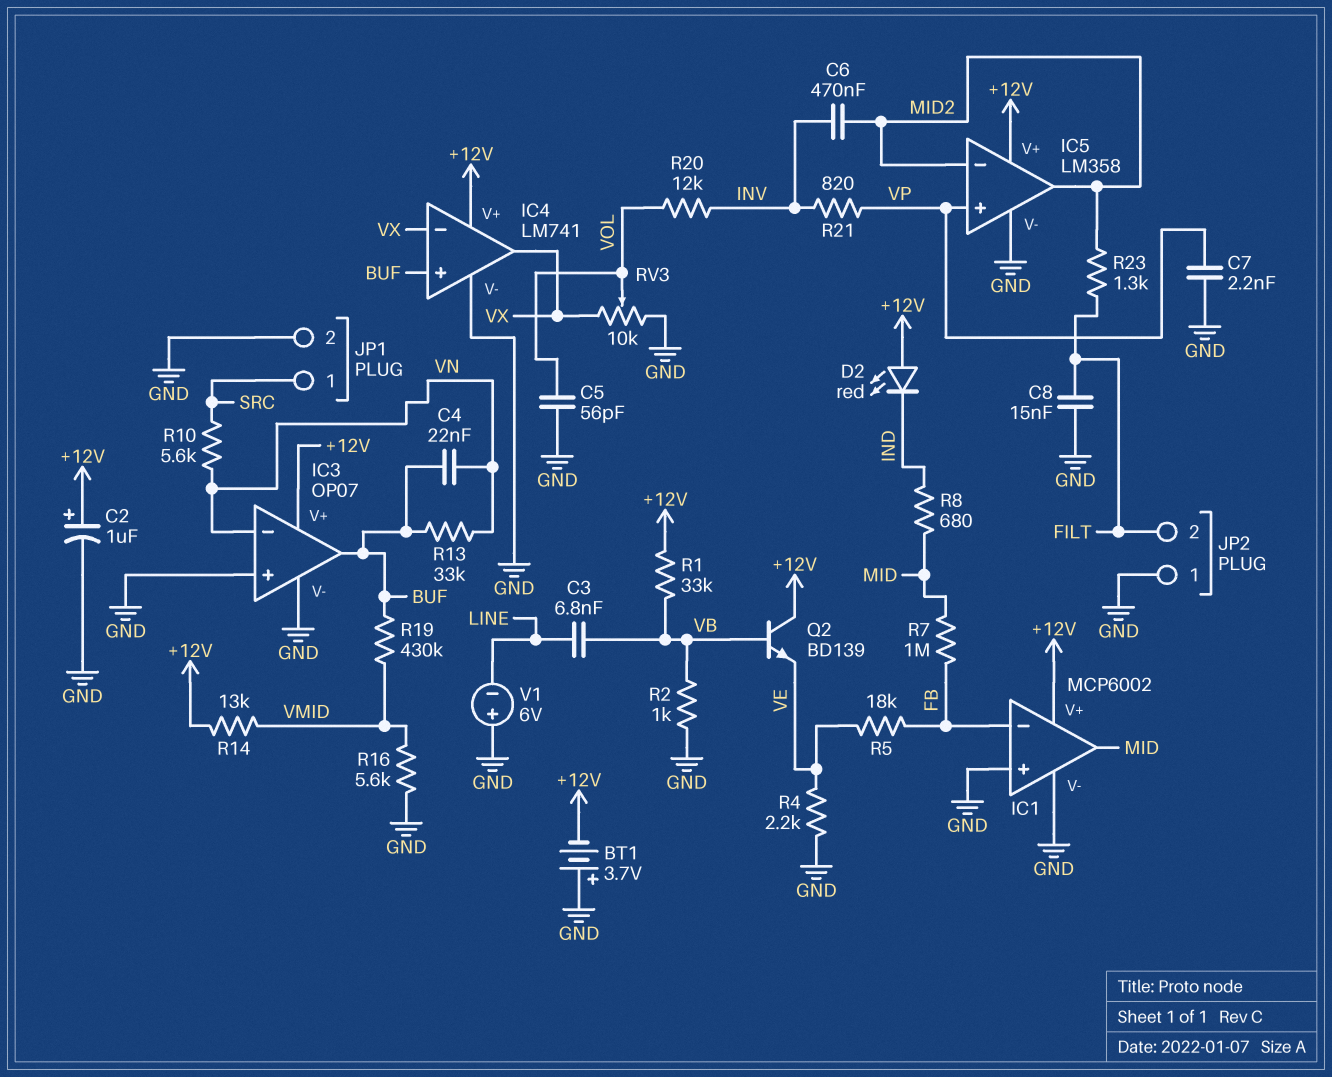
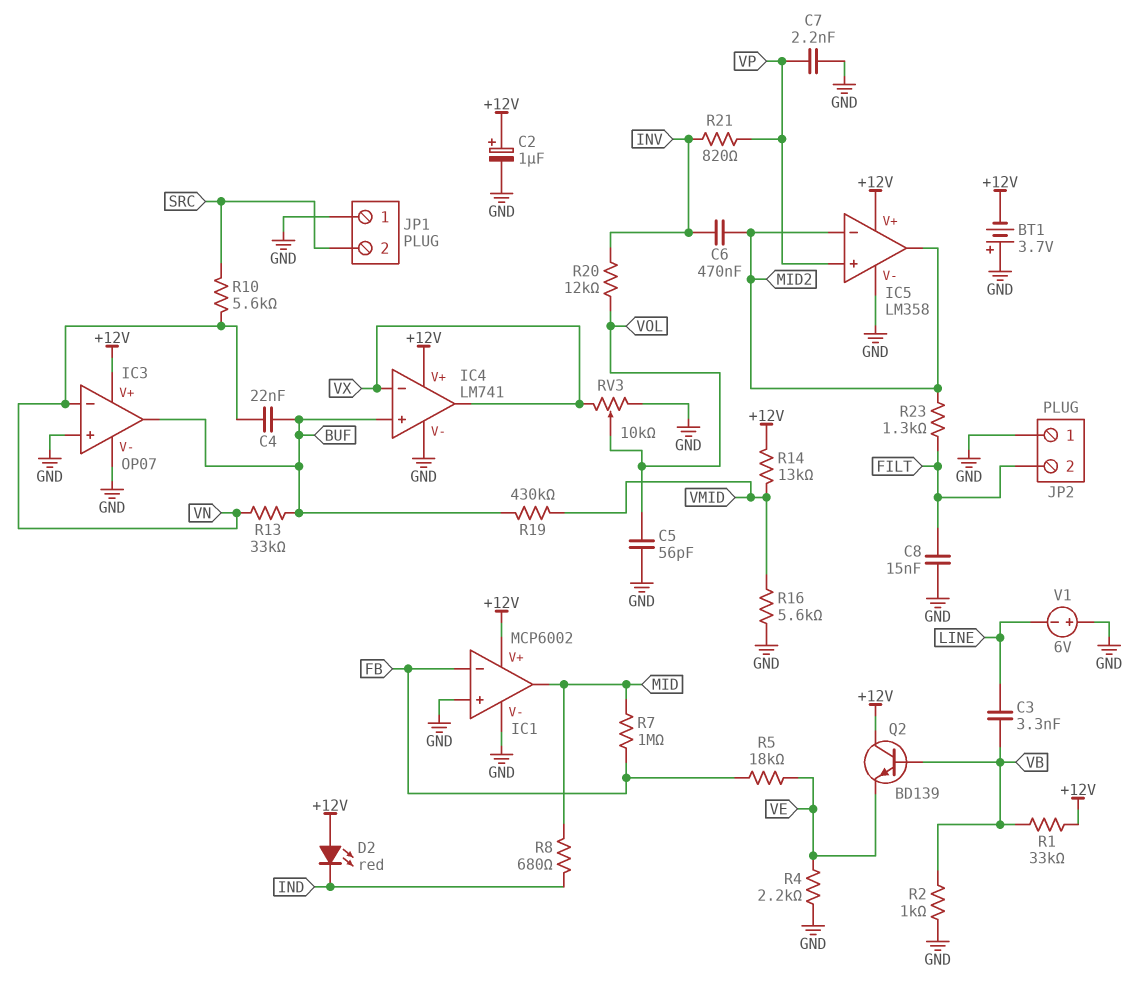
C3: 6.8nF (LINE, VB) -> 3.3nF (LINE, VB)
JP1 pin 1: SRC -> GND
JP1 pin 2: GND -> SRC

